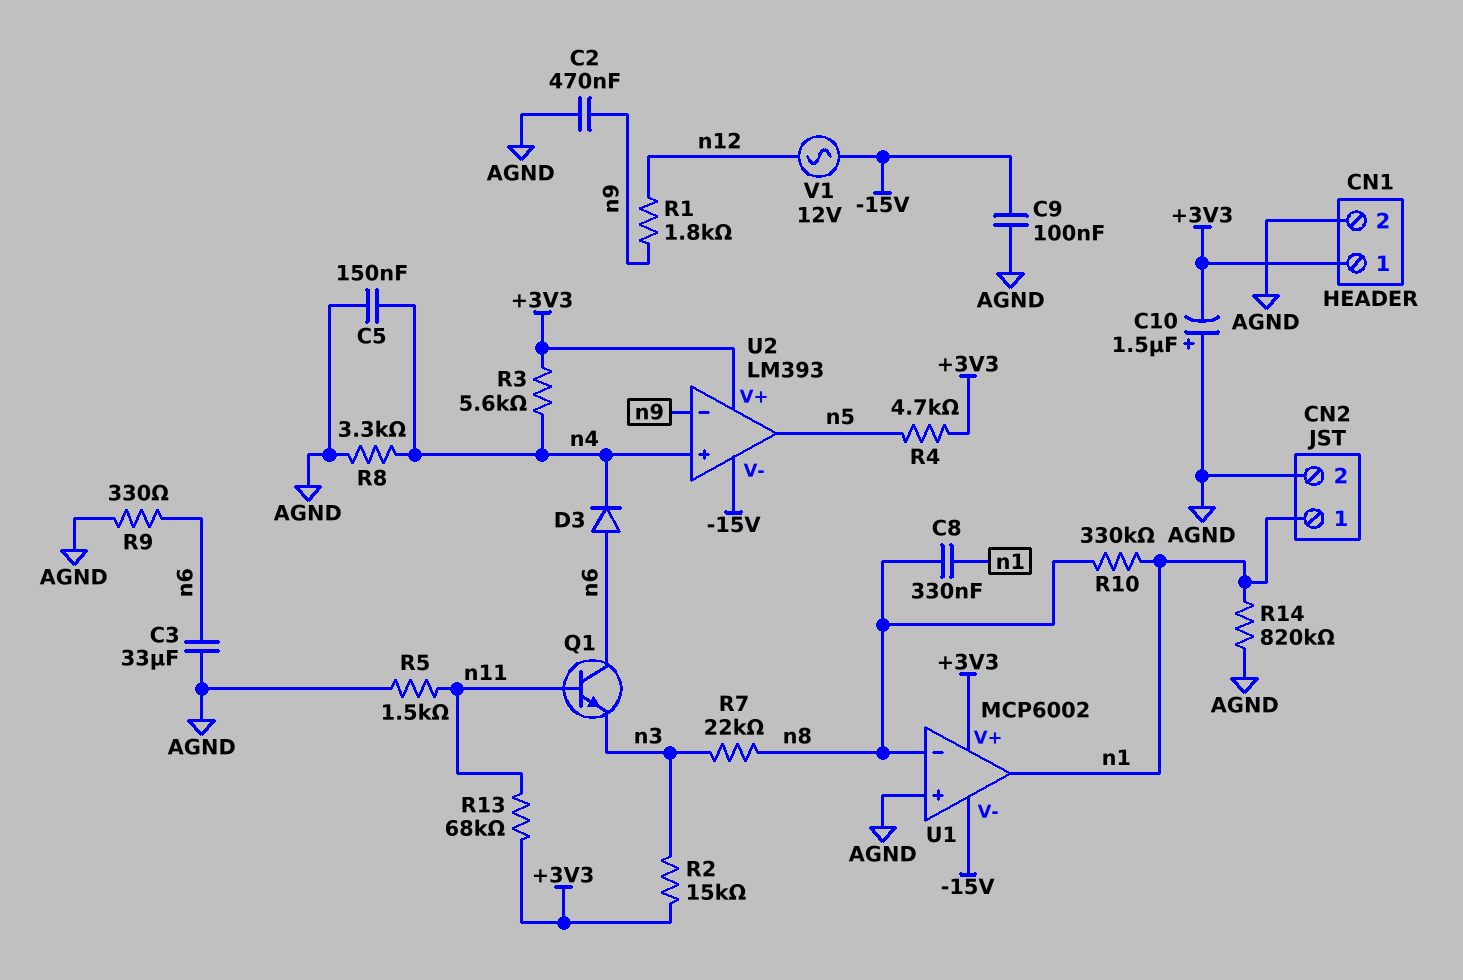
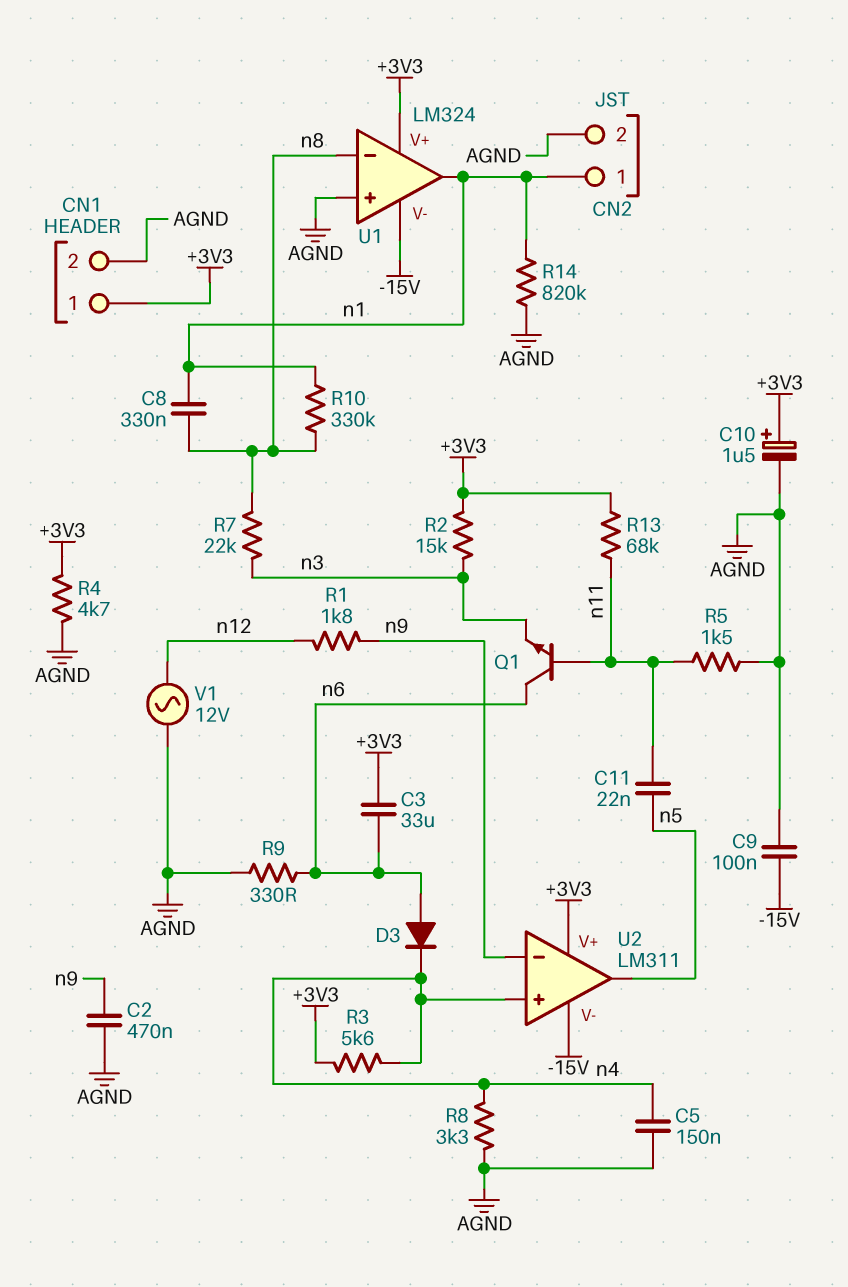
C3: 33uF (AGND, n6) -> 33uF (+3V3, n6)
C10: 1.5uF (plus AGND, minus +3V3) -> 1.5uF (plus +3V3, minus AGND)
C11: none -> 22nF (n5, n11)
R4: 4.7k (+3V3, n5) -> 4.7k (+3V3, AGND)
U1: MCP6002 -> LM324
U2: LM393 -> LM311
V1: AC 12V (-15V, n12) -> AC 12V (AGND, n12)

